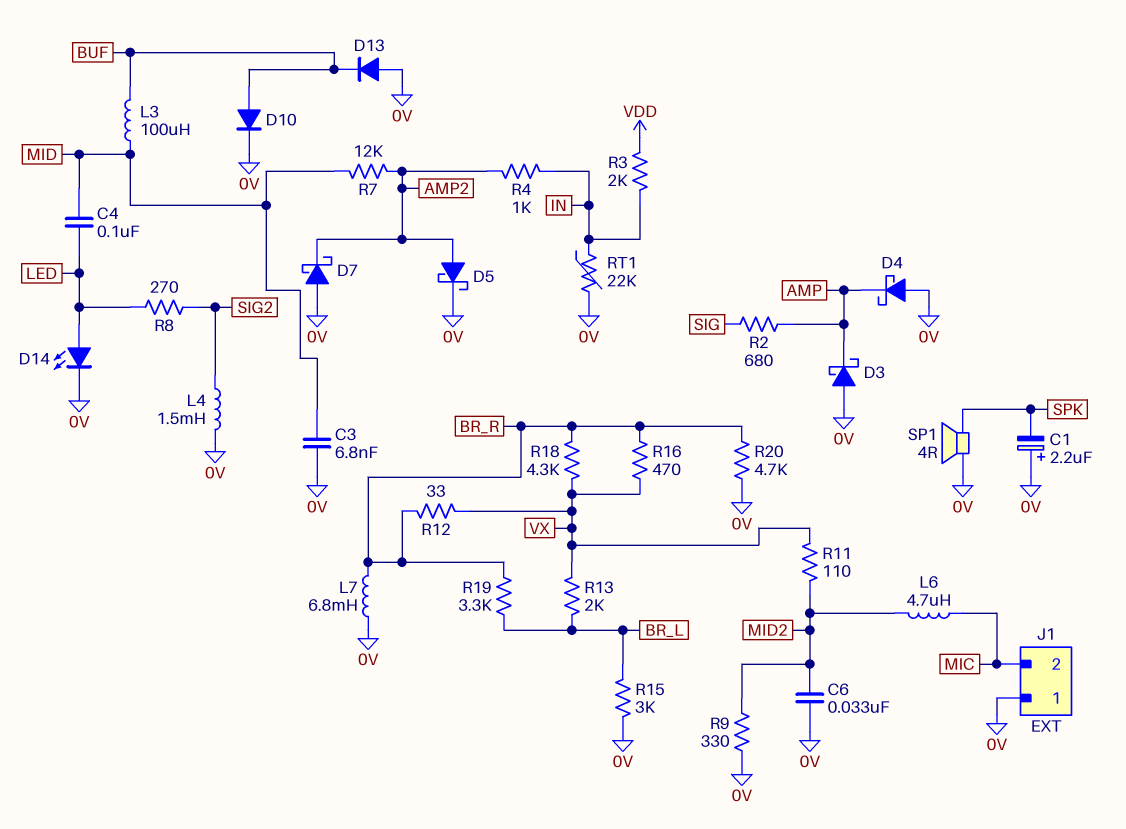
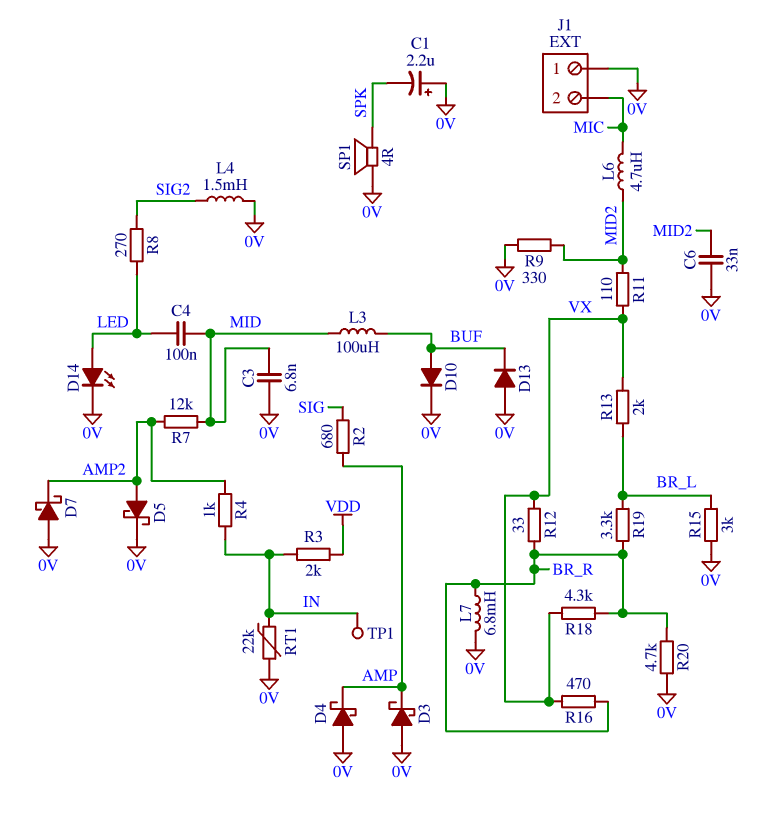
TP1: none -> test point (IN)

